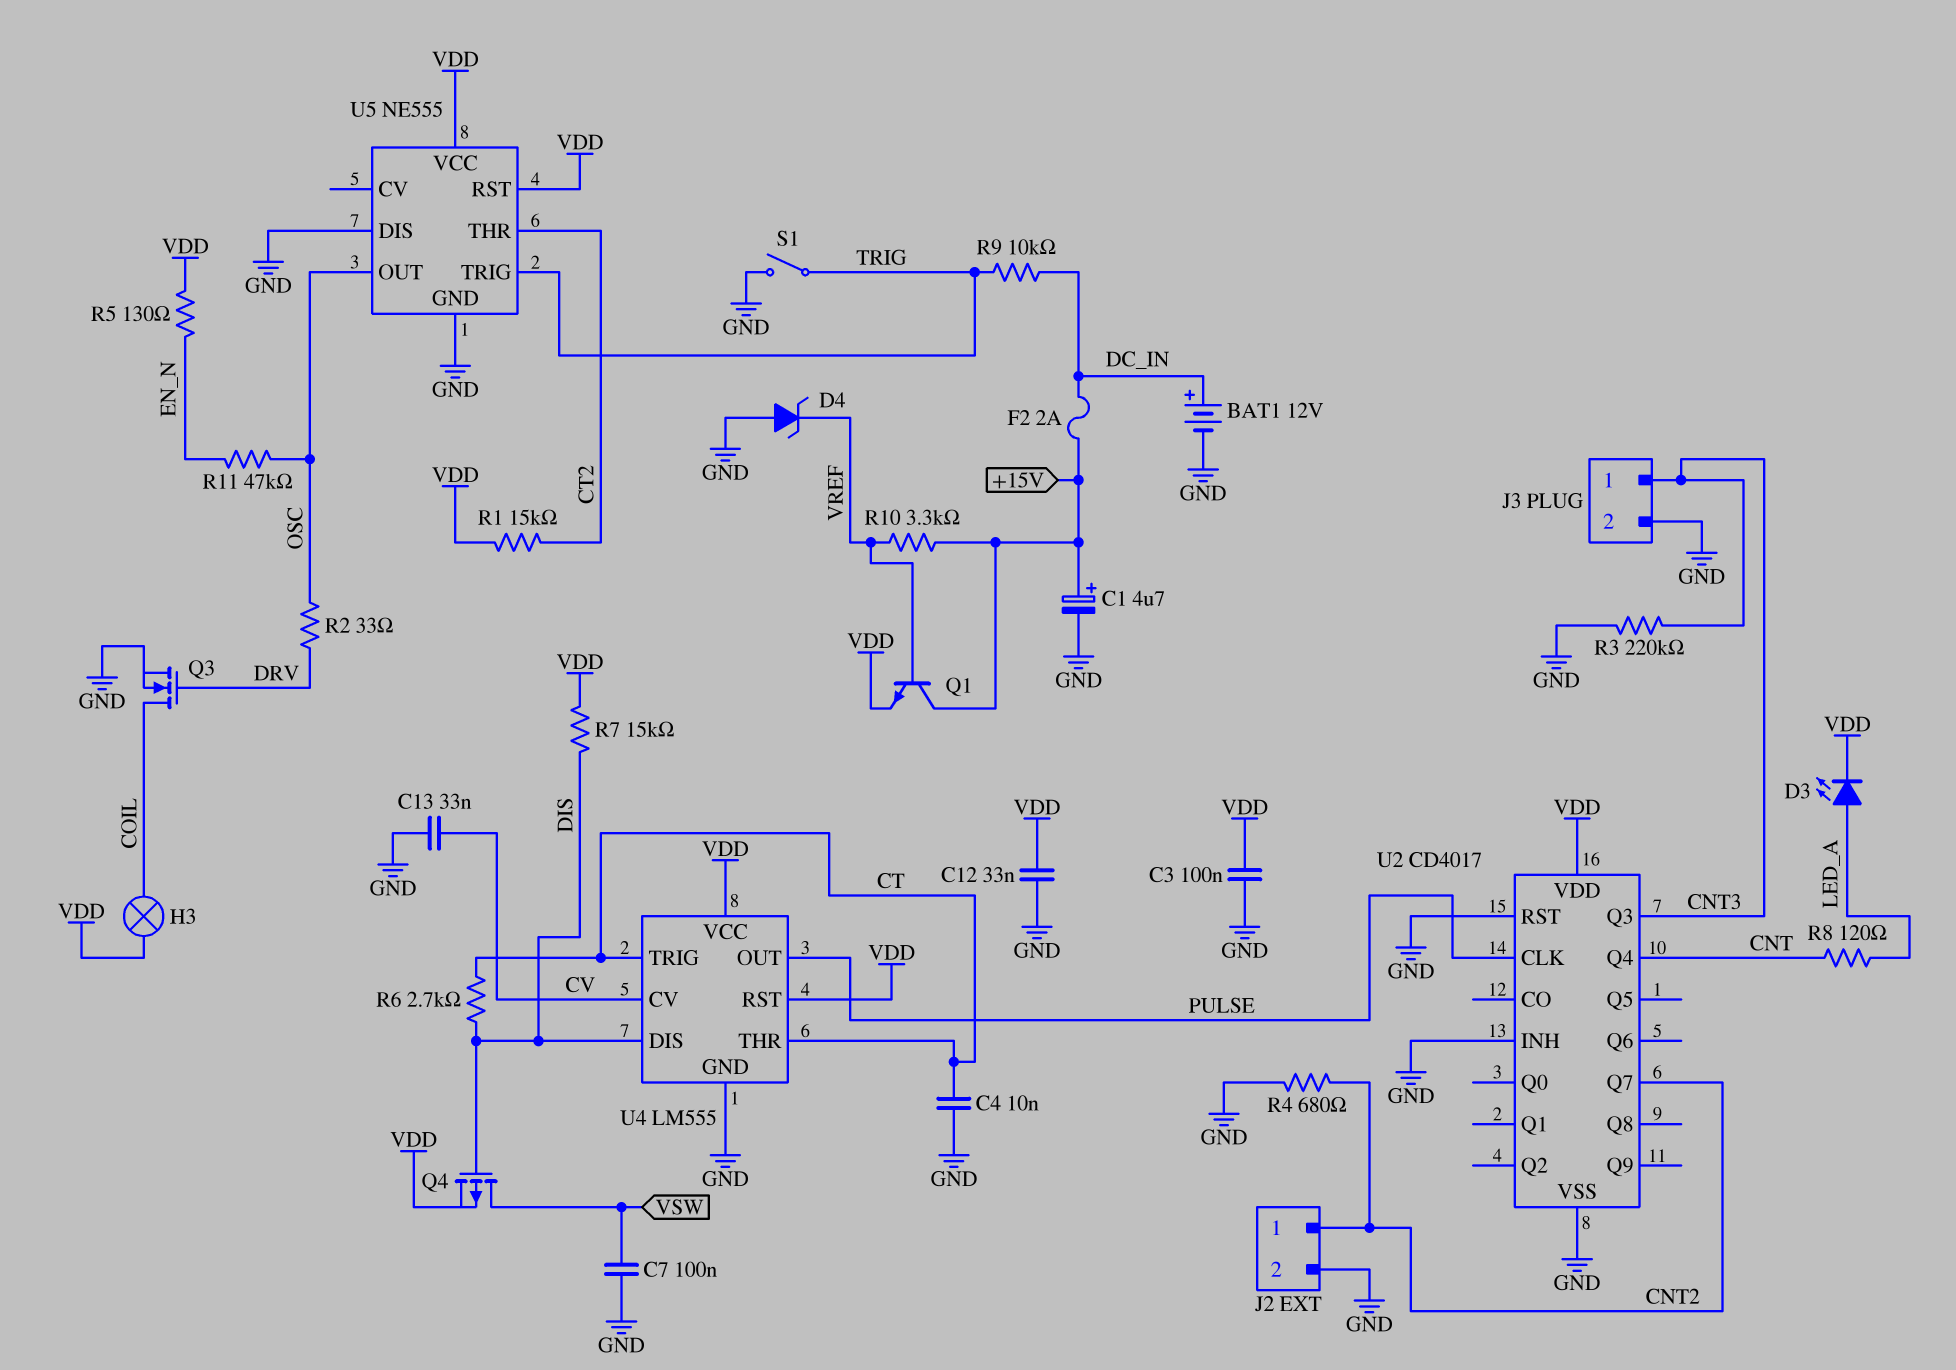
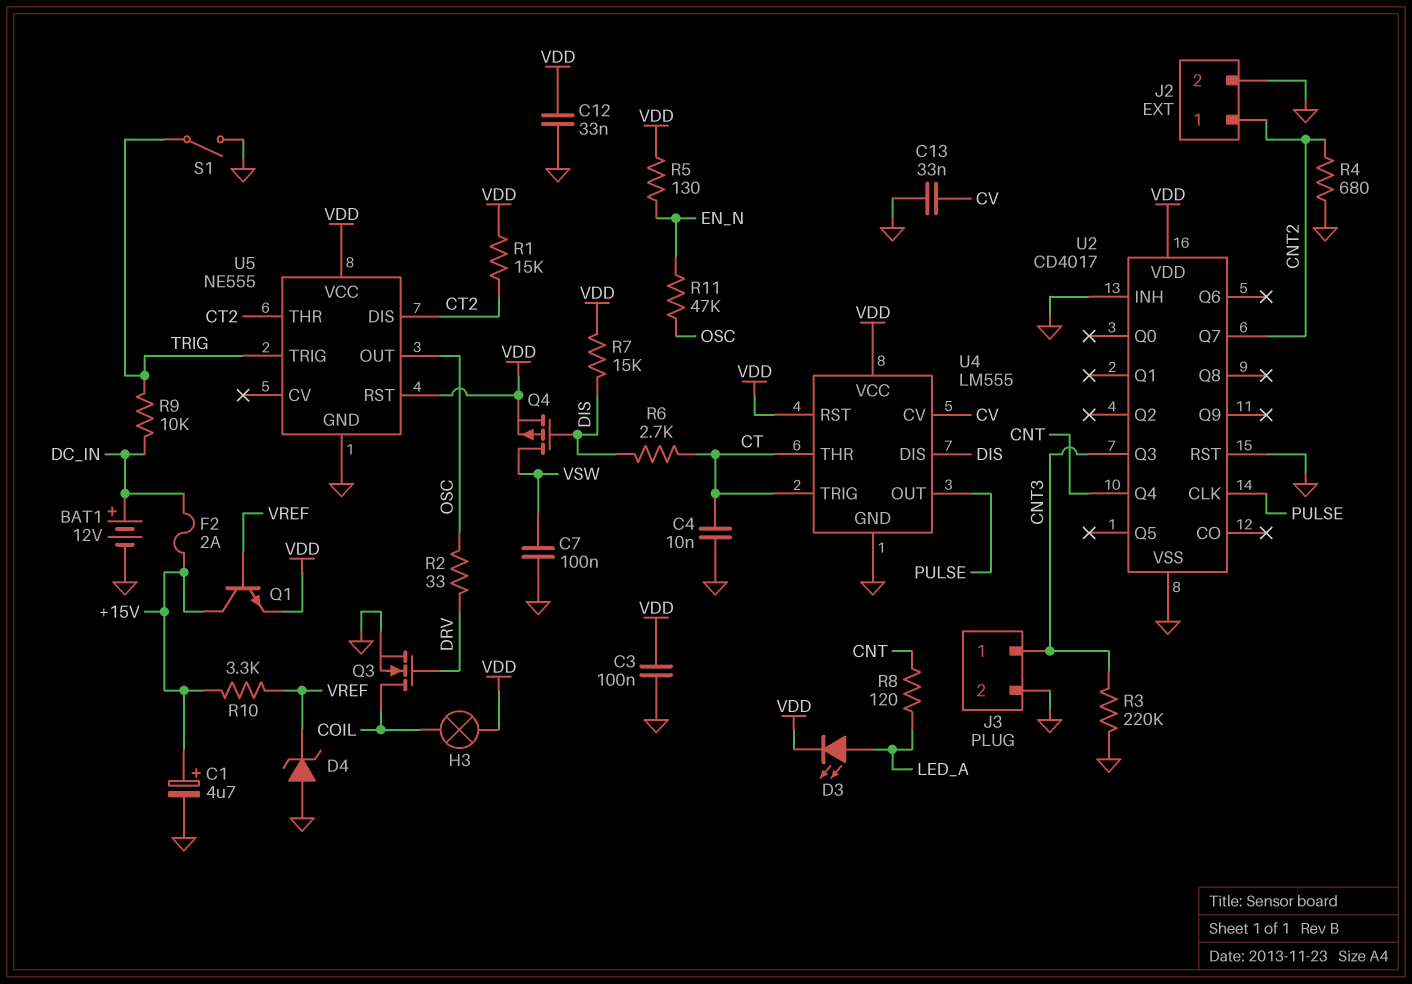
U5 pin DIS: GND -> CT2

